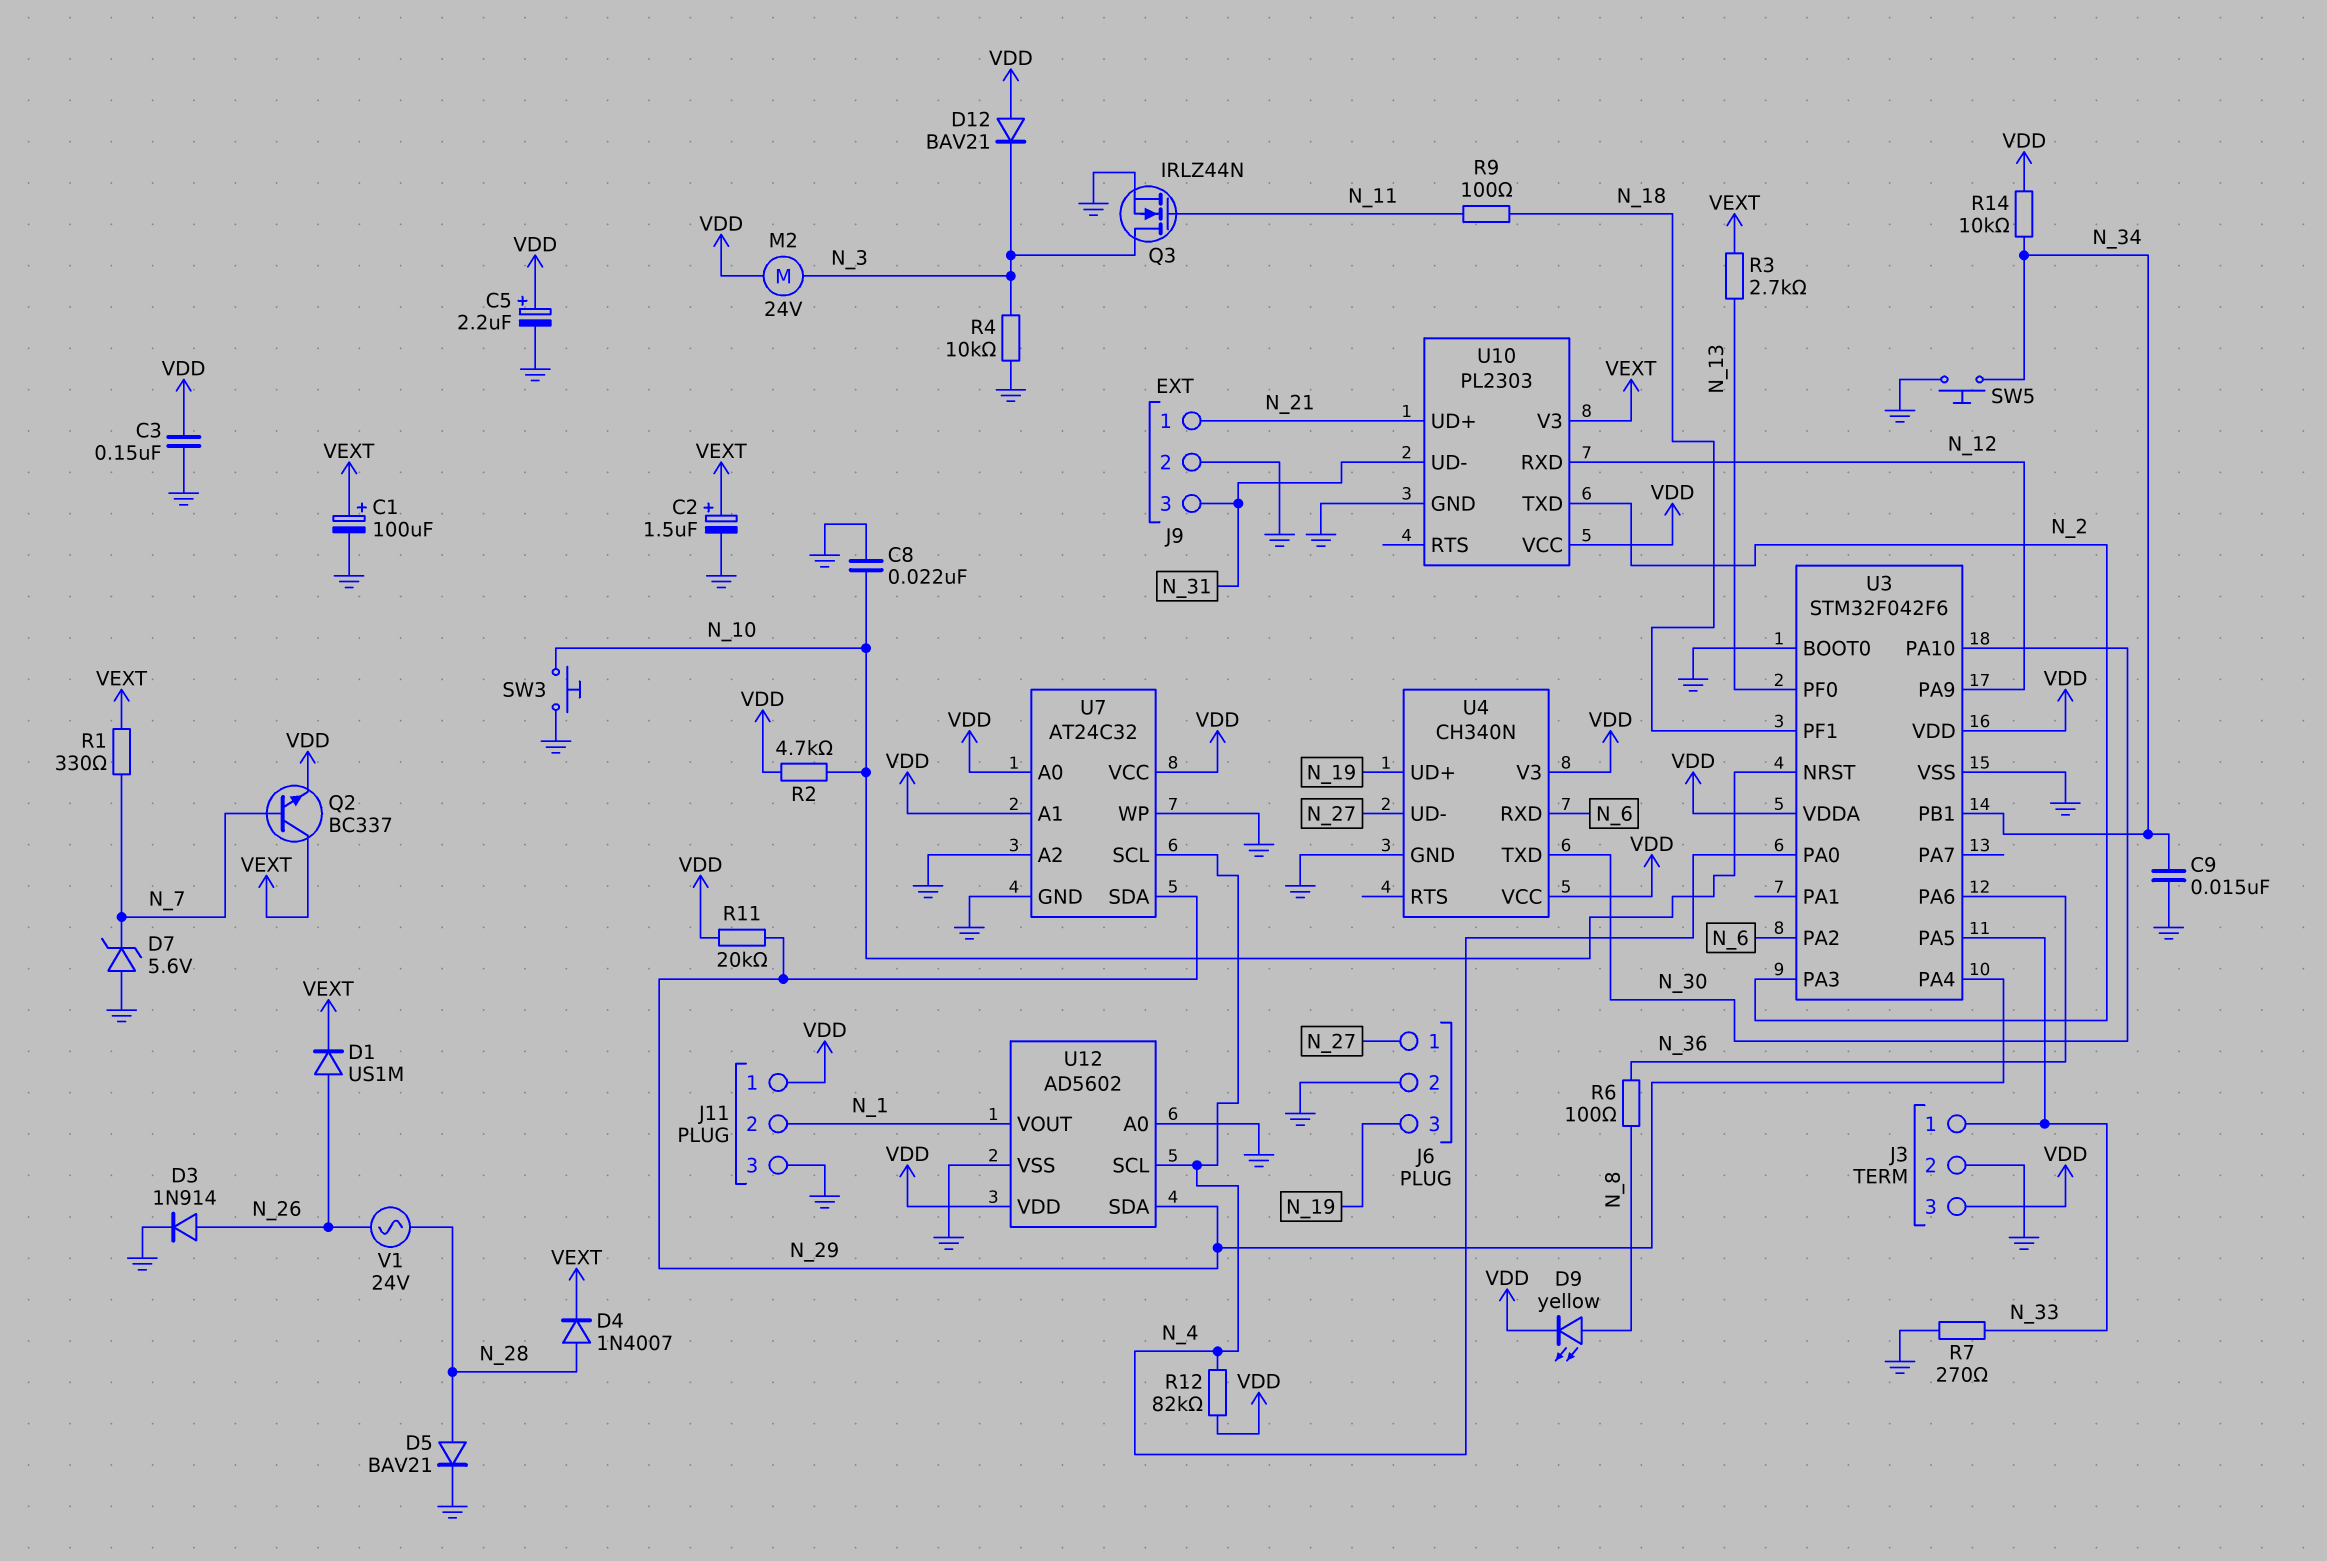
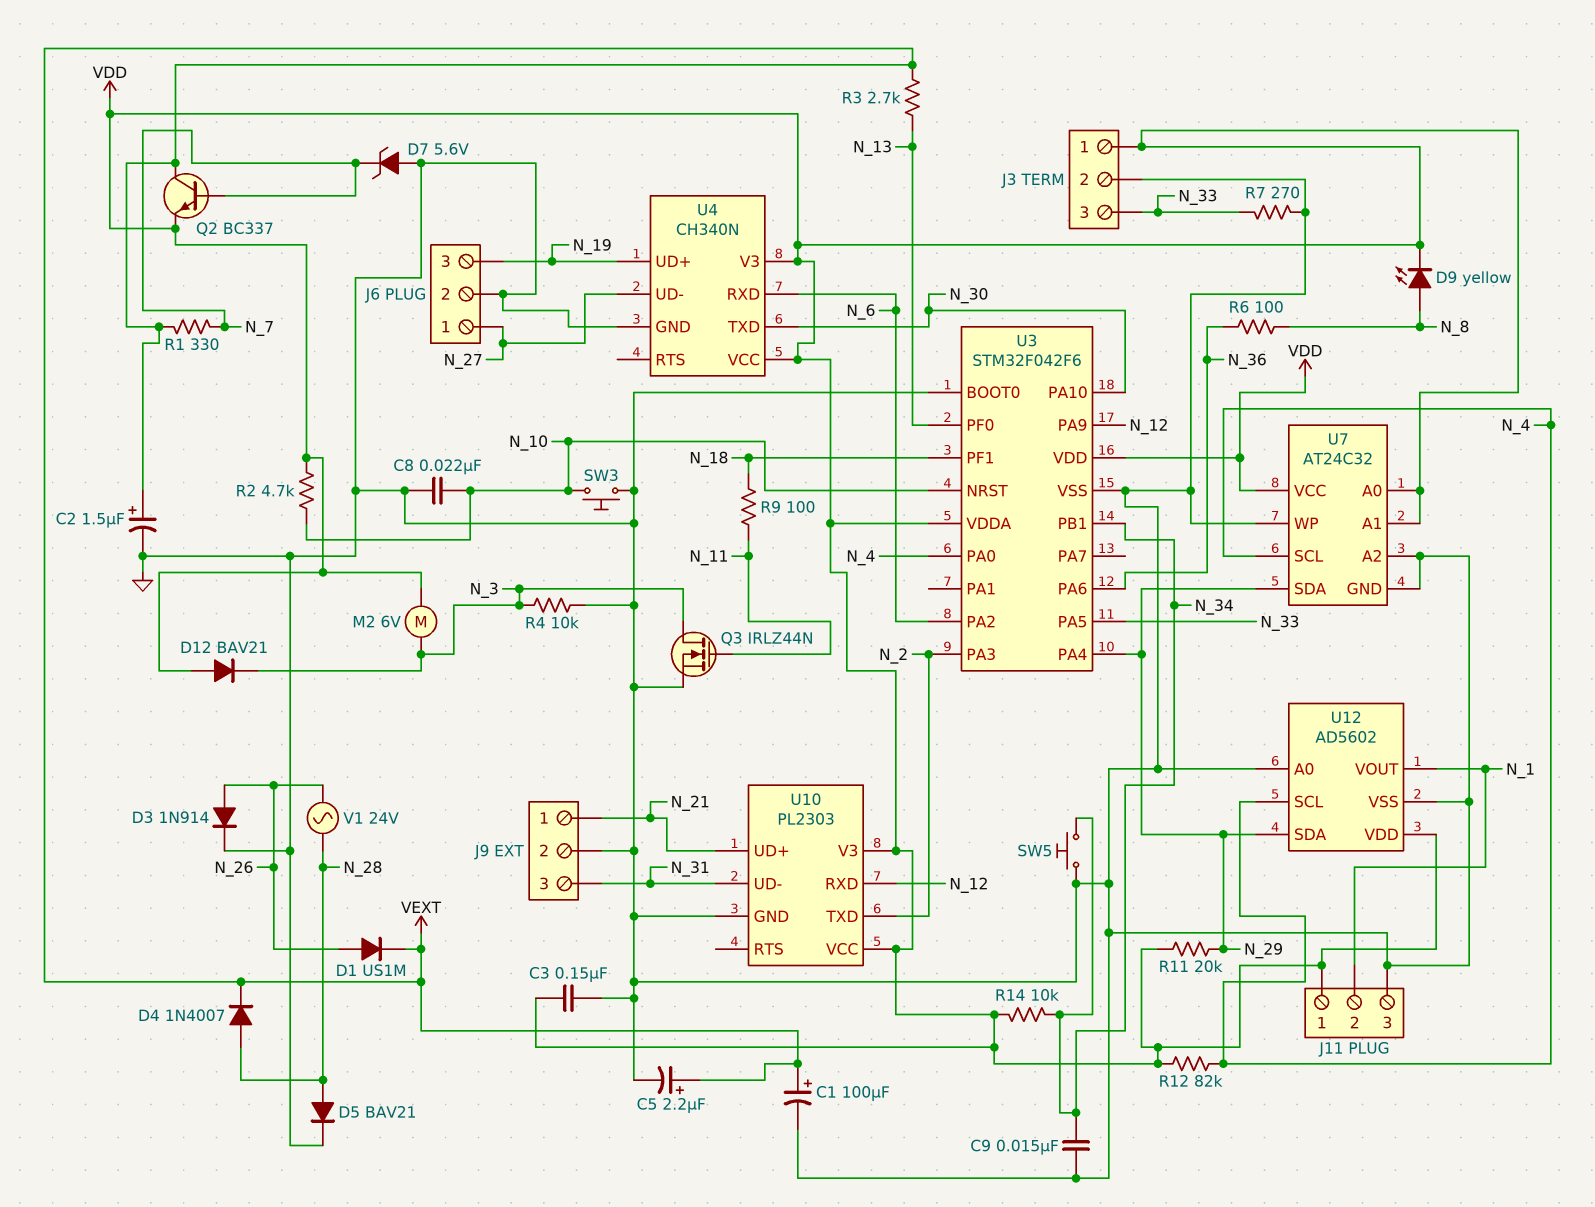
C5: 2.2uF (plus VDD, minus GND) -> 2.2uF (plus VEXT, minus GND)
J3 pin 1: N_33 -> VDD
J3 pin 3: VDD -> N_33
M2: motor 24V (N_3, VDD) -> motor 6V (N_3, VDD)
U10 pin V3: VEXT -> VDD

